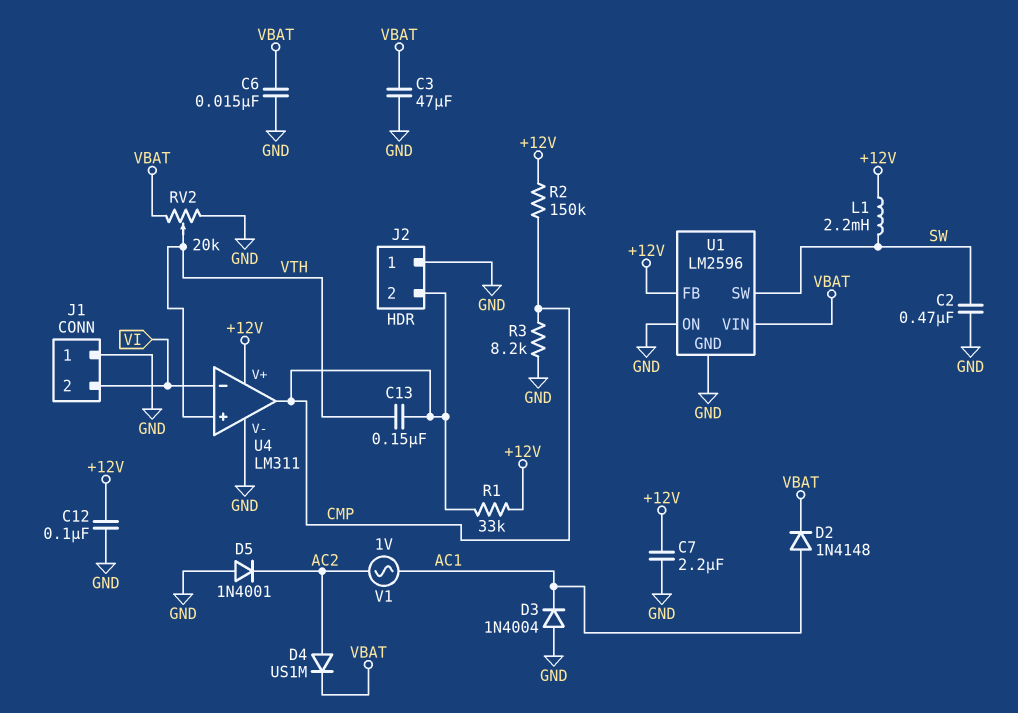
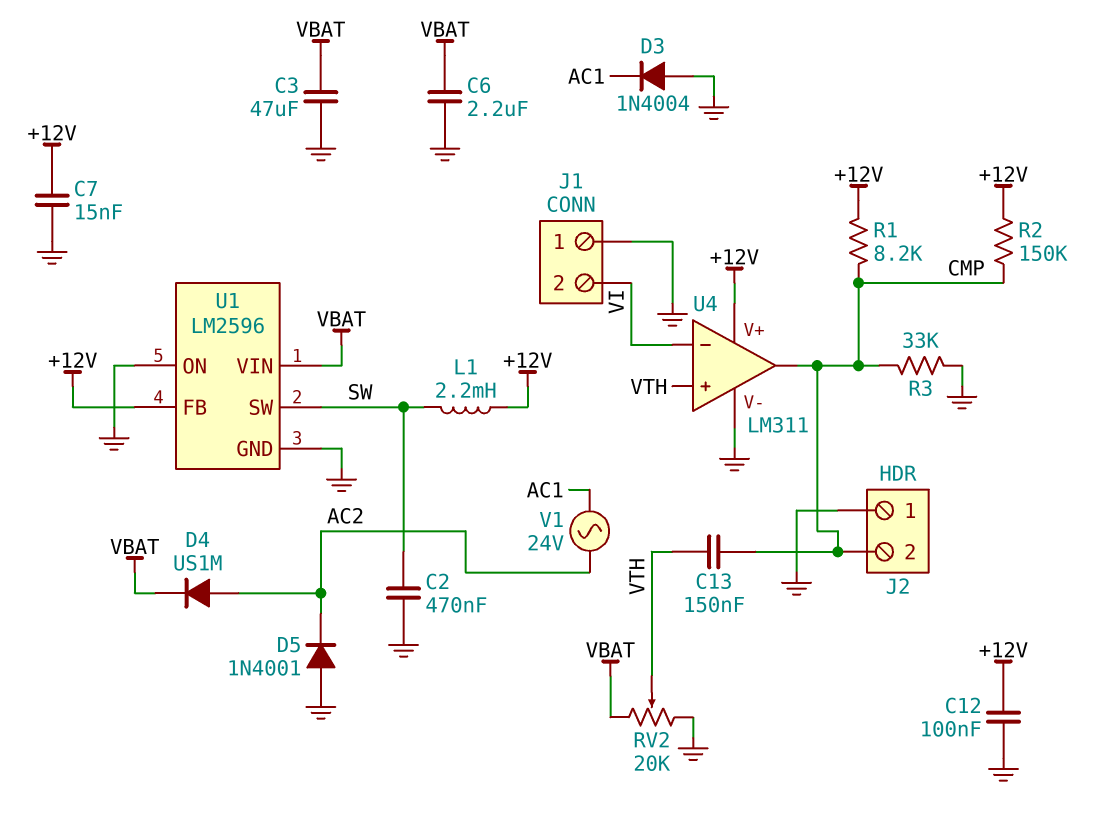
C6: 15nF (GND, VBAT) -> 2.2uF (GND, VBAT)
C7: 2.2uF (+12V, GND) -> 15nF (+12V, GND)
D2: diode 1N4148 (A AC1, K VBAT) -> none
R1: 33k (+12V, CMP) -> 8.2k (+12V, CMP)
R3: 8.2k (CMP, GND) -> 33k (CMP, GND)
V1: AC 1V (AC1, AC2) -> AC 24V (AC1, AC2)

